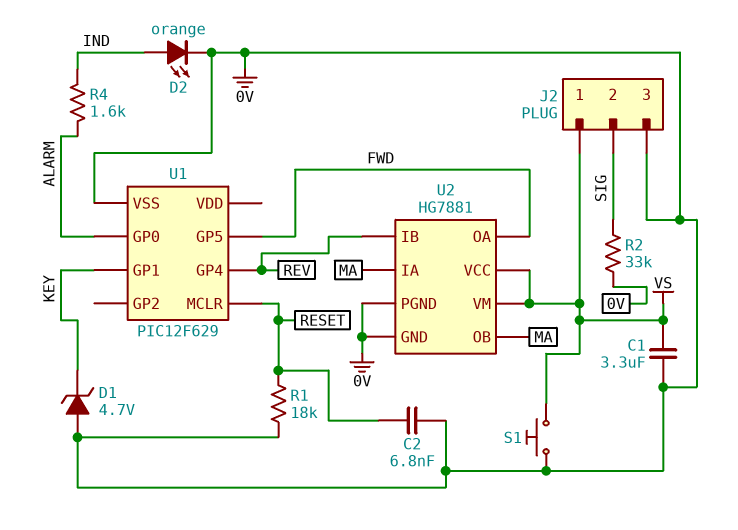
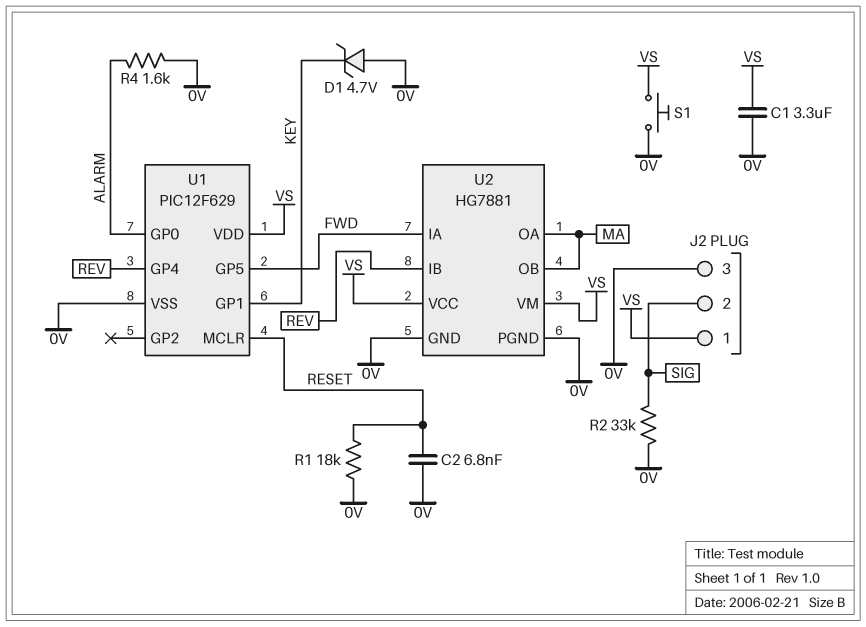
D2: LED orange (A IND, K 0V) -> none
R4: 1.6k (ALARM, IND) -> 1.6k (0V, ALARM)
U1 pin VDD: none -> VS
U2 pin IA: MA -> FWD
U2 pin OA: FWD -> MA

